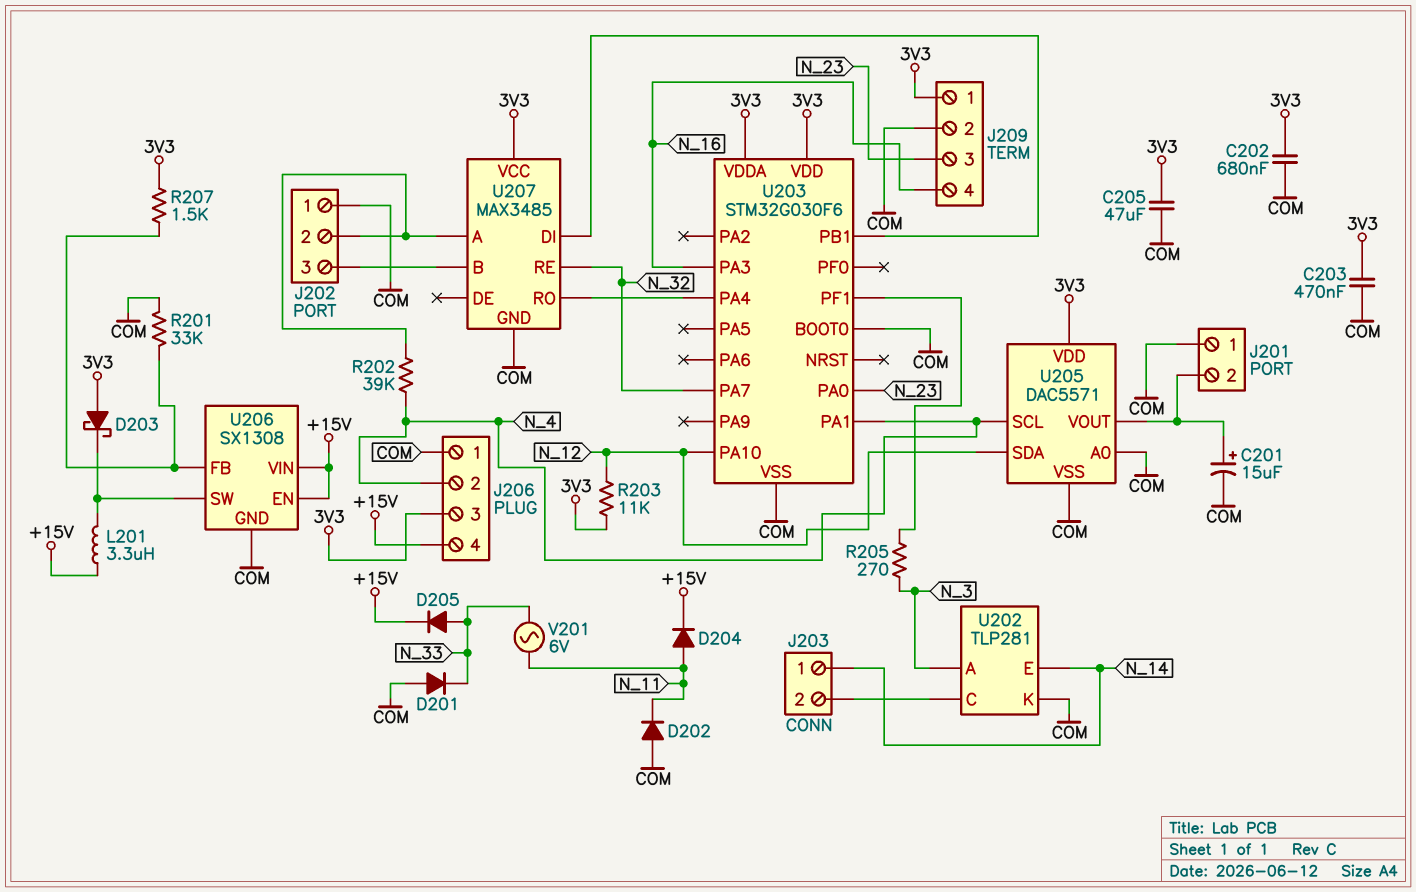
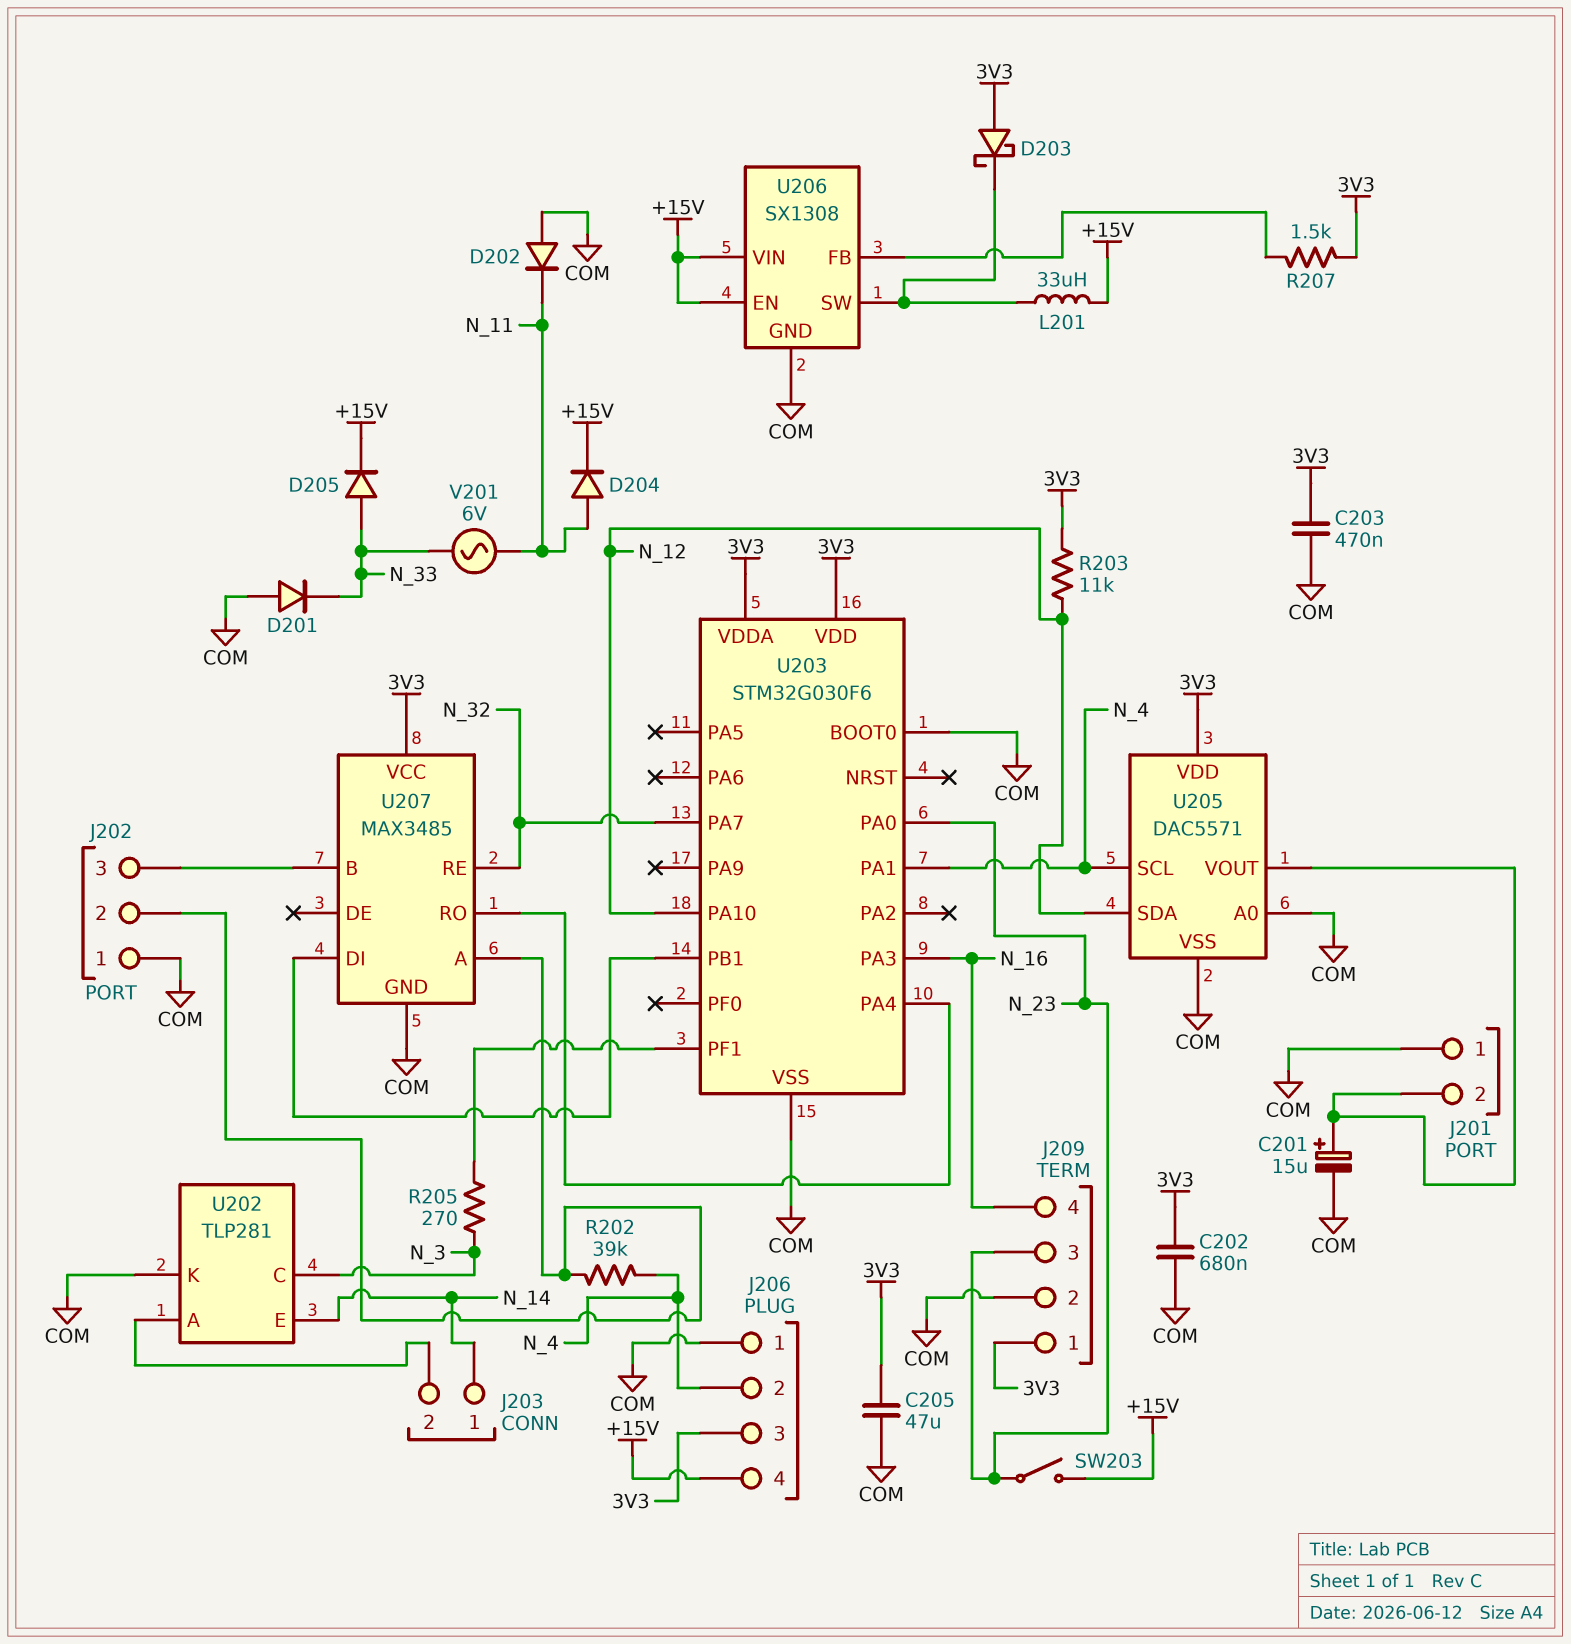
L201: 3.3uH (+15V, U206/SW) -> 33uH (+15V, U206/SW)
R201: 33k (COM, U206/FB) -> none
SW203: none -> switch (+15V, N_23)
U202 pin A: N_3 -> J203/2
U202 pin C: J203/2 -> N_3

